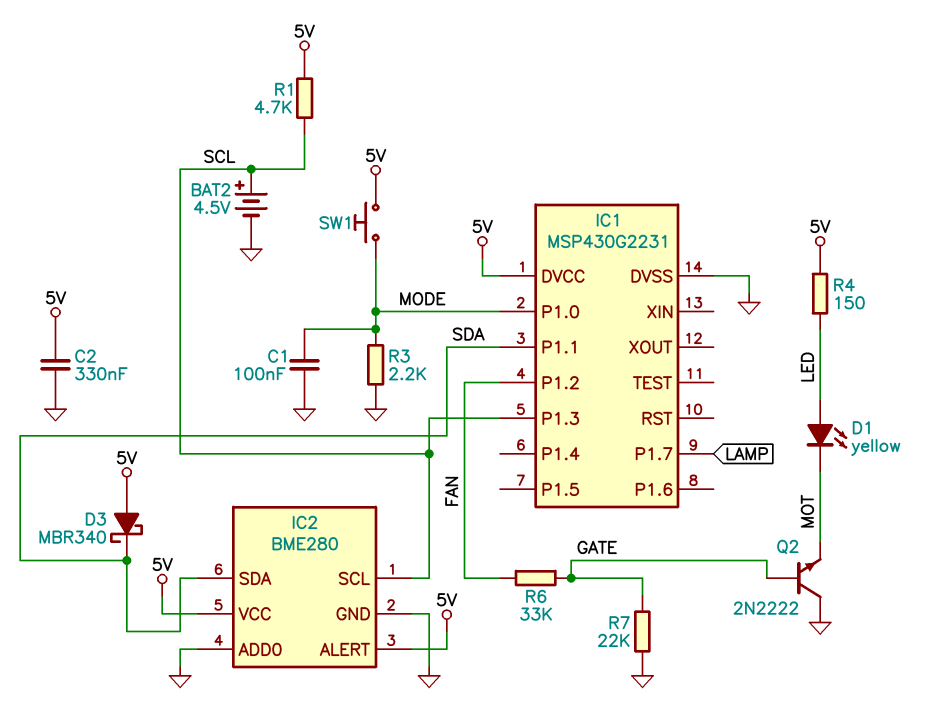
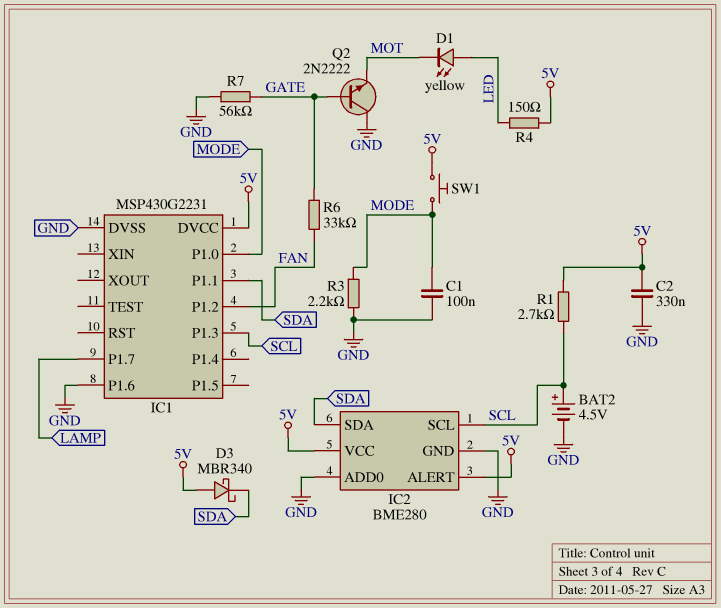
IC1 pin P1.6: none -> GND
R1: 4.7k (5V, SCL) -> 2.7k (5V, SCL)
R7: 22k (GATE, GND) -> 56k (GATE, GND)

